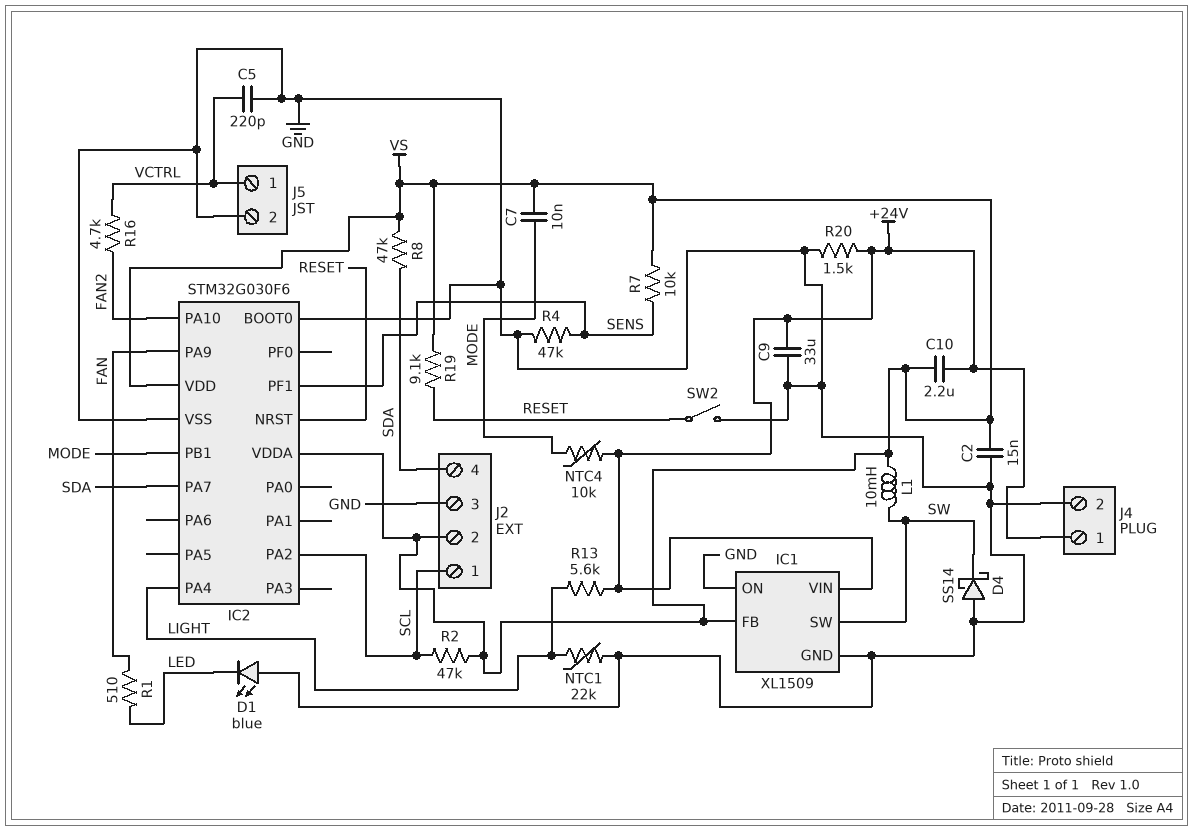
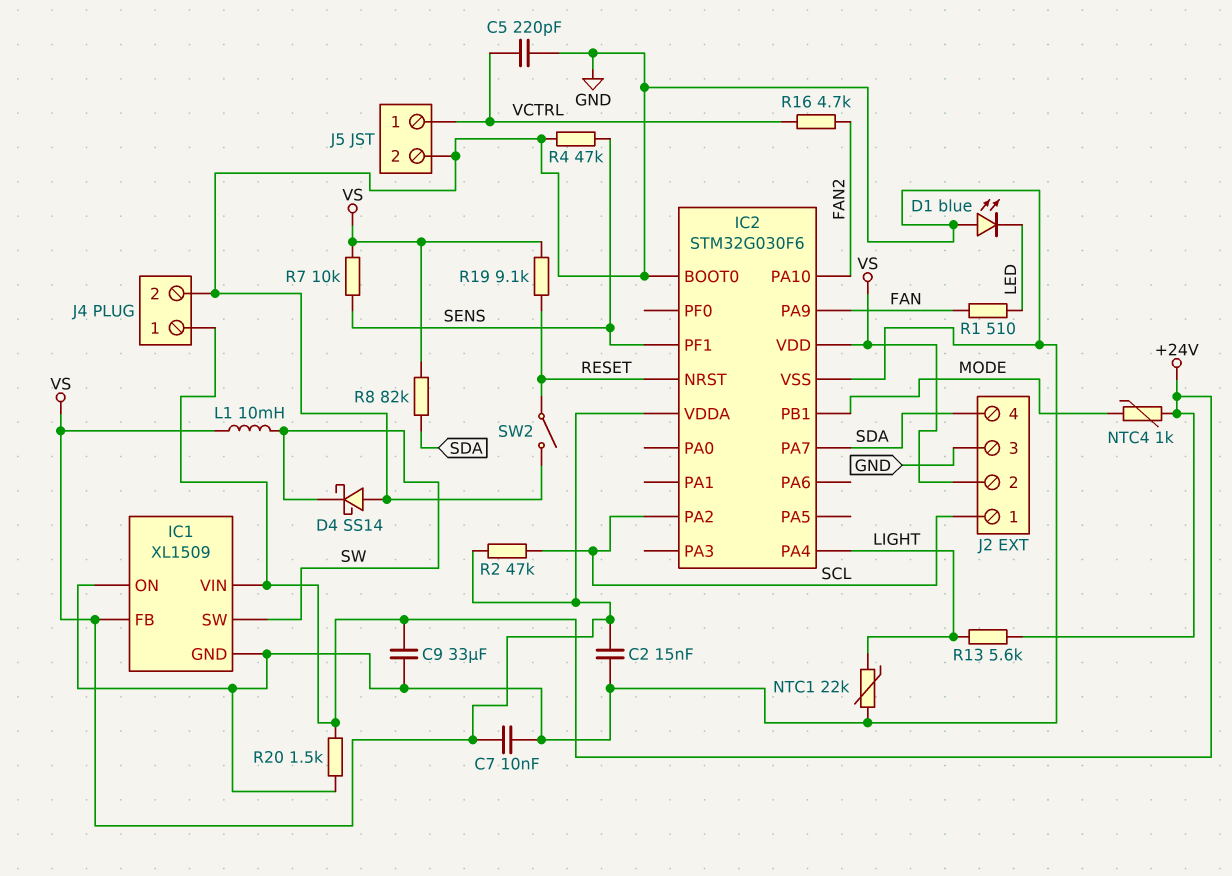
C7: 10nF (MODE, VS) -> 10nF (GND, VS)
C10: 2.2uF (+24V, VS) -> none
NTC4: 10k (+24V, MODE) -> 1k (+24V, MODE)
R8: 47k (SDA, VS) -> 82k (SDA, VS)

